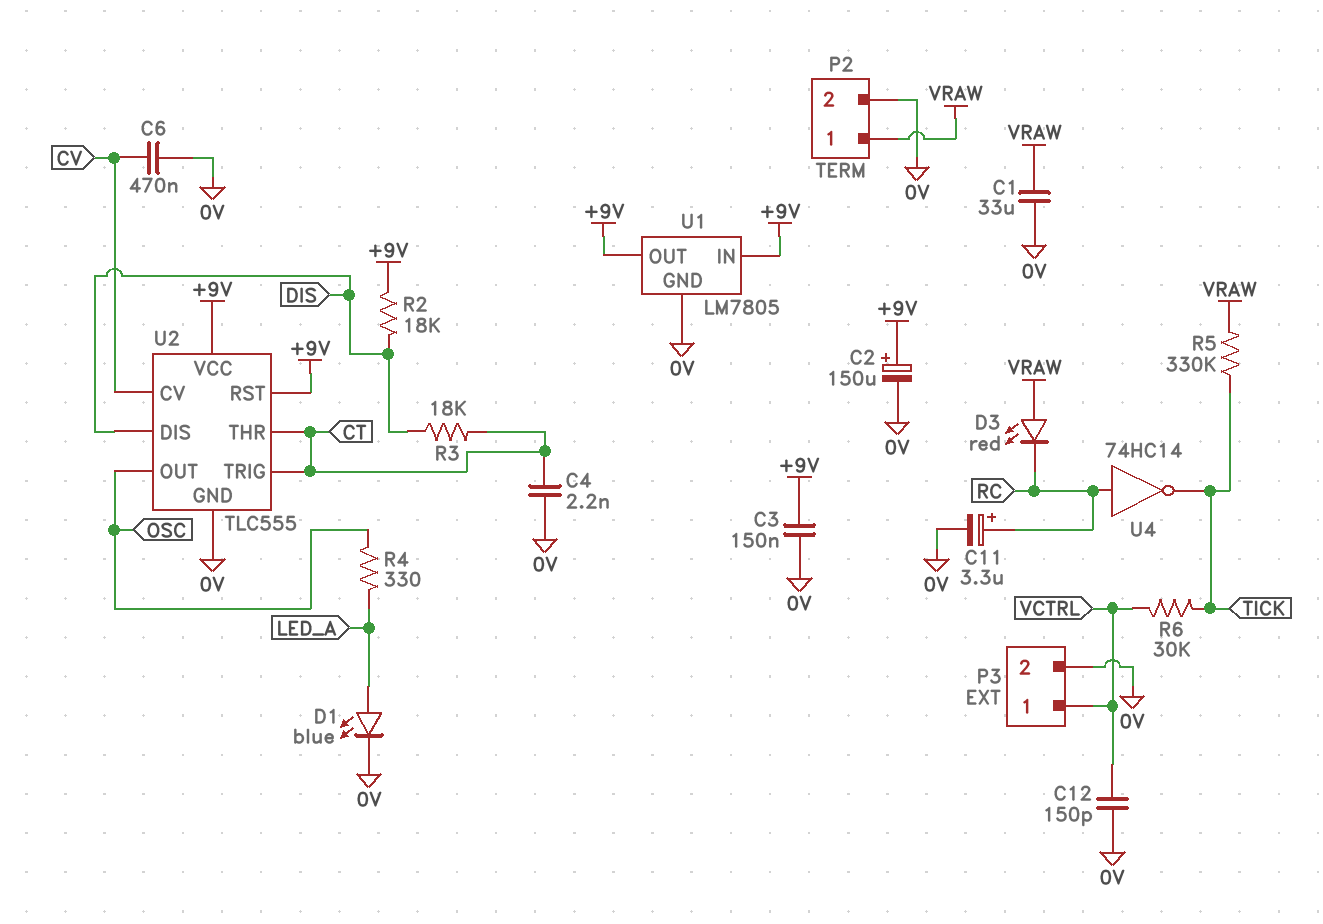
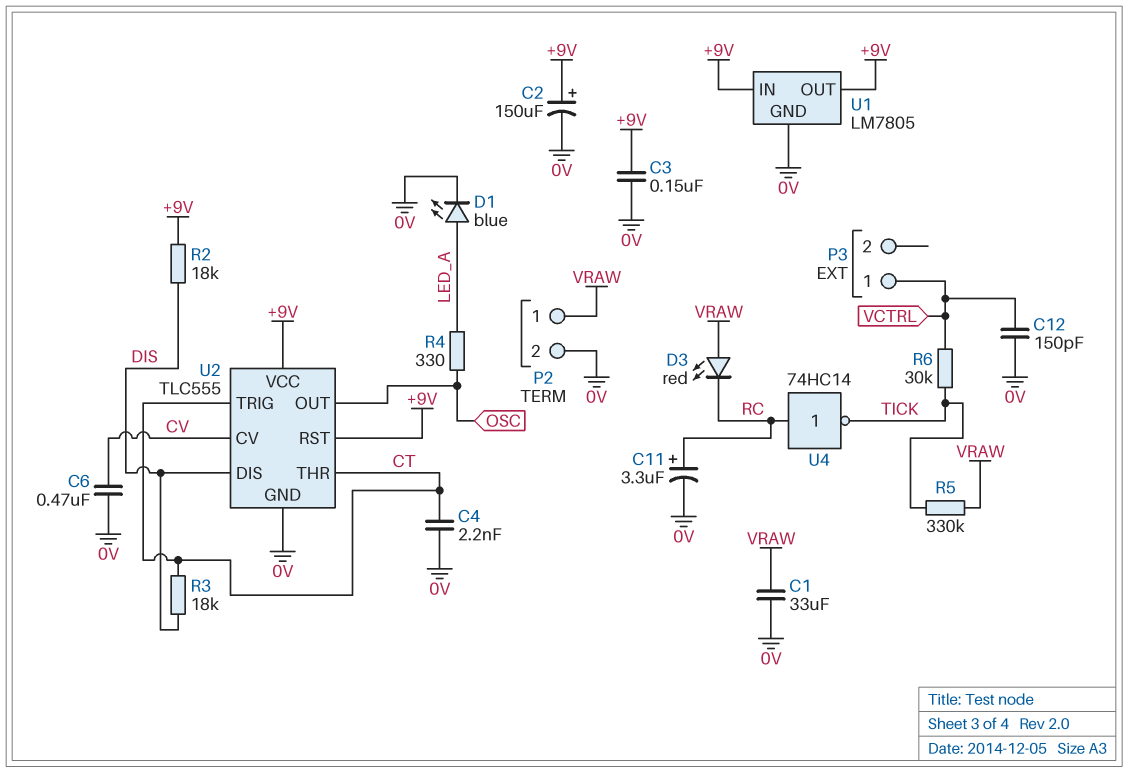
P3 pin 2: 0V -> none

